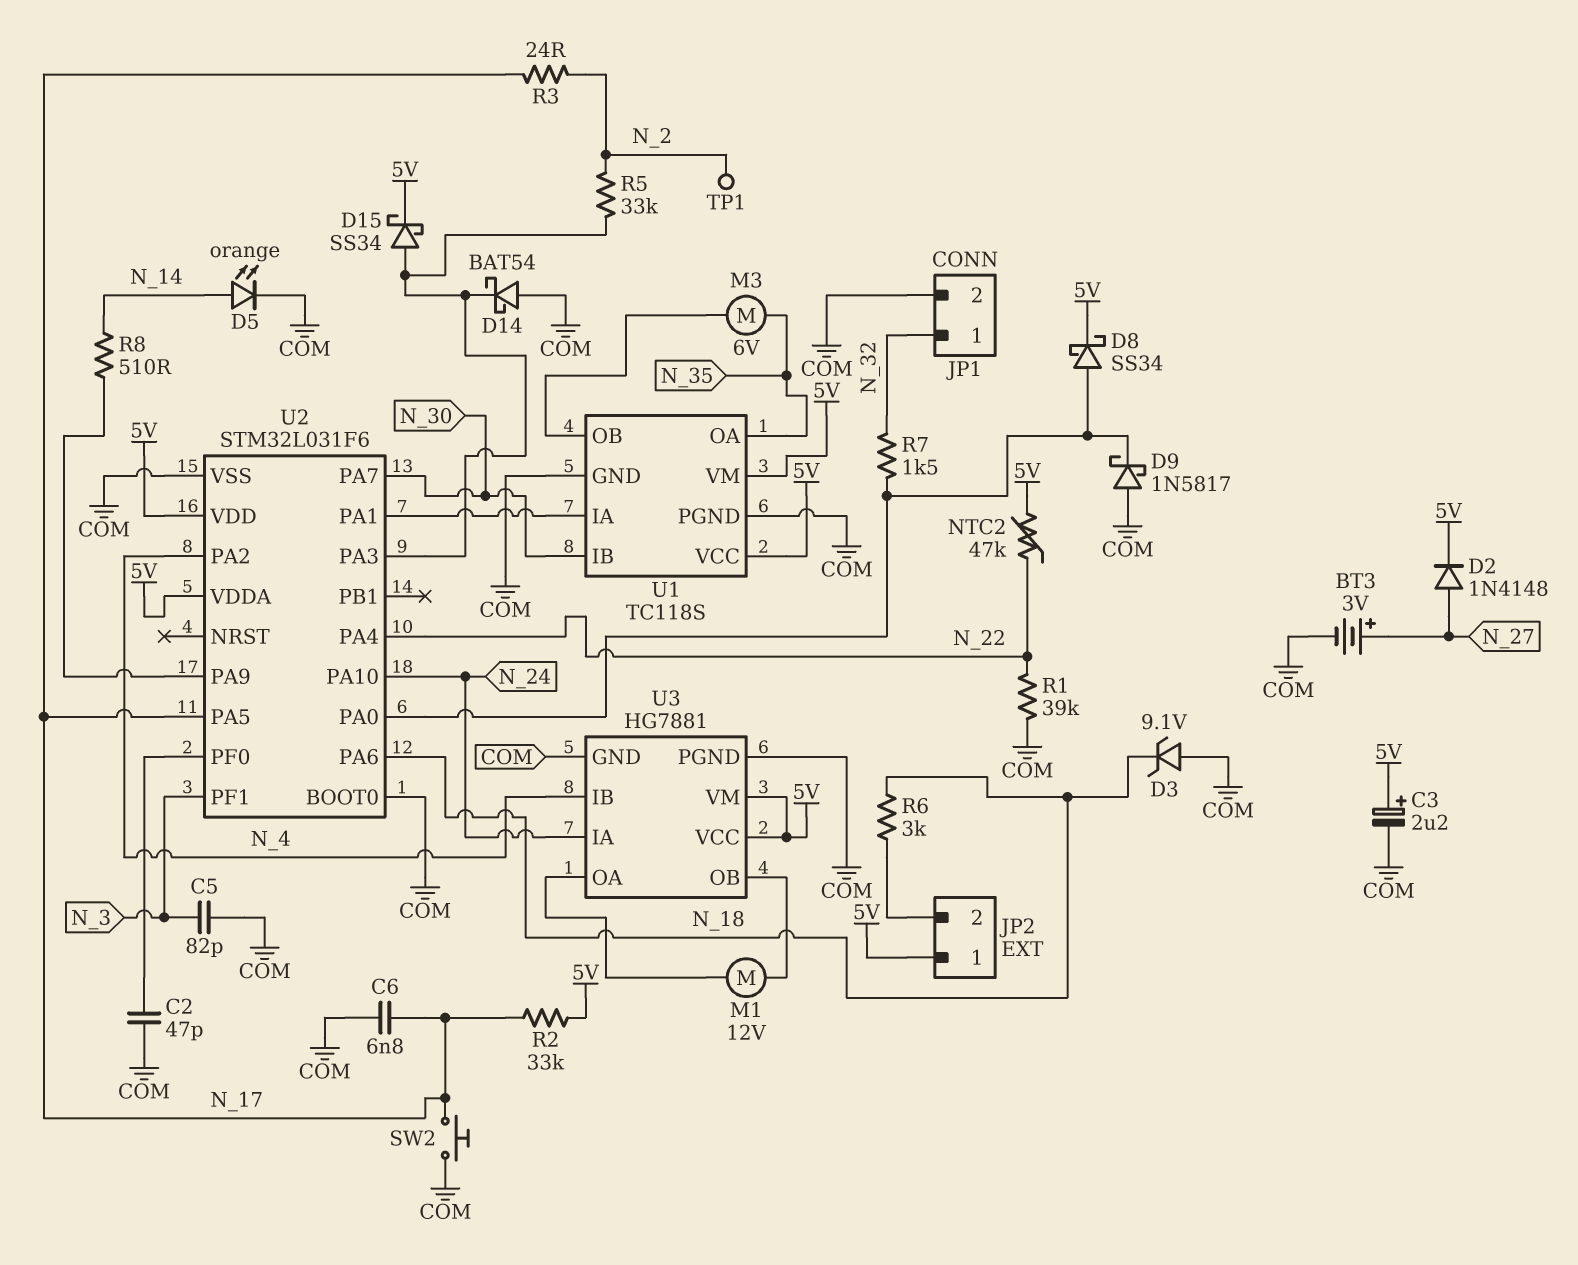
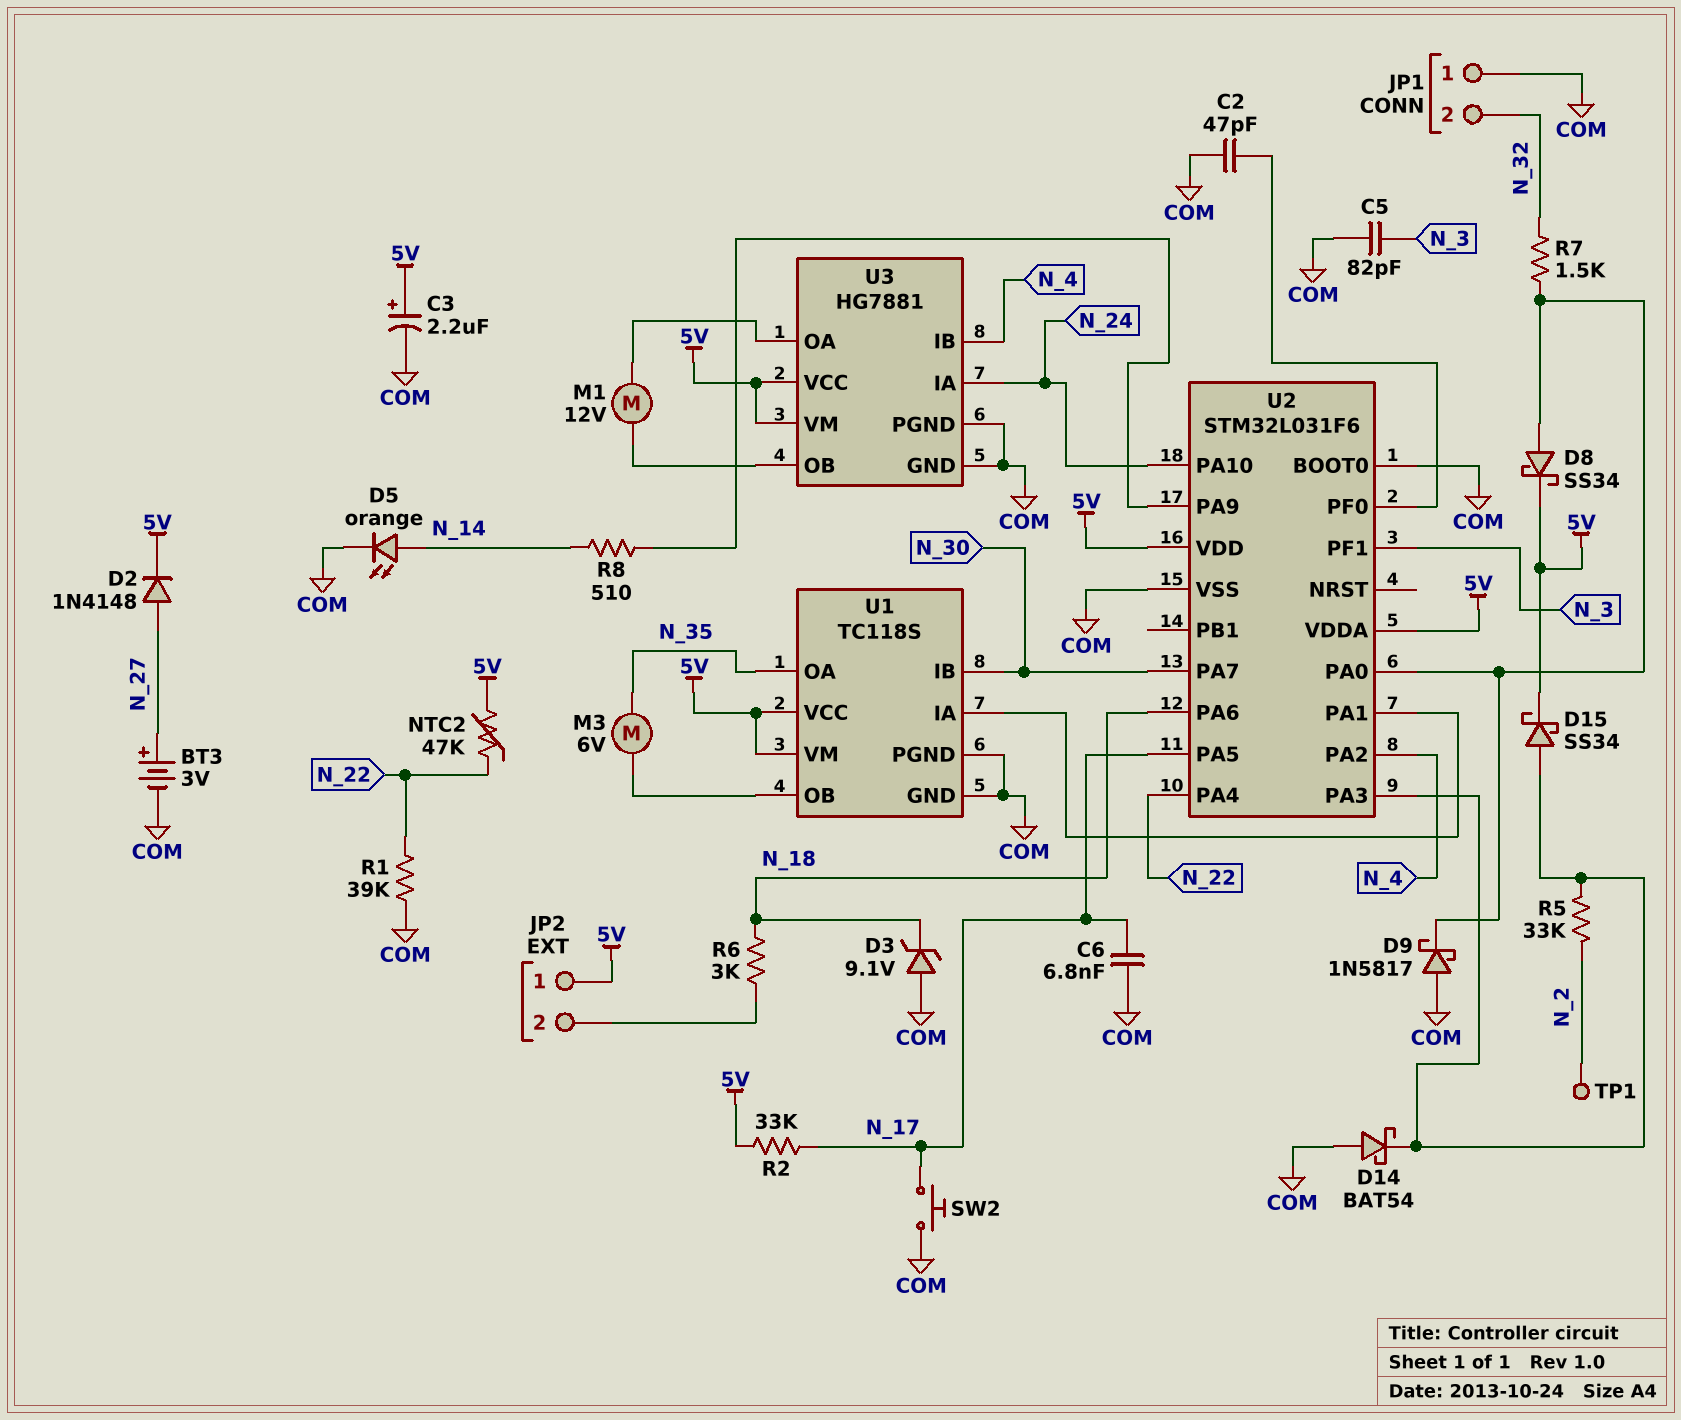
JP1 pin 1: N_32 -> COM
JP1 pin 2: COM -> N_32
R3: 24 (N_2, N_17) -> none

